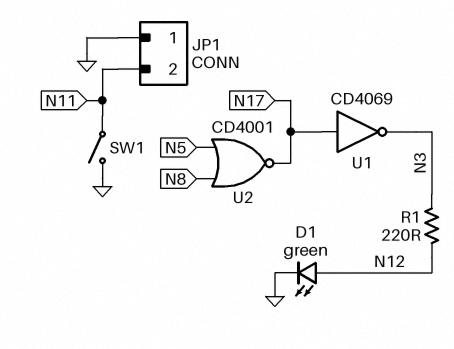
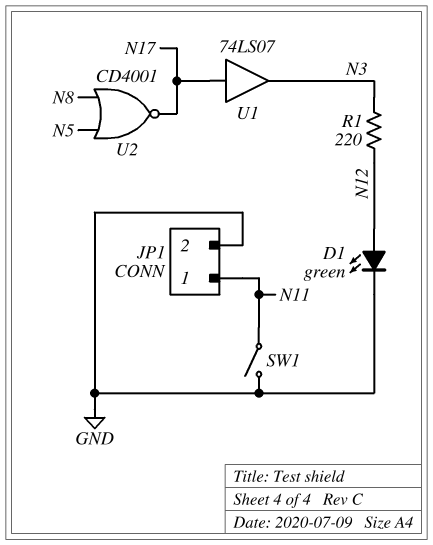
JP1 pin 1: GND -> N11
JP1 pin 2: N11 -> GND
U1: NOT CD4069 (in N17, out N3) -> buffer 74LS07 (in N17, out N3)

